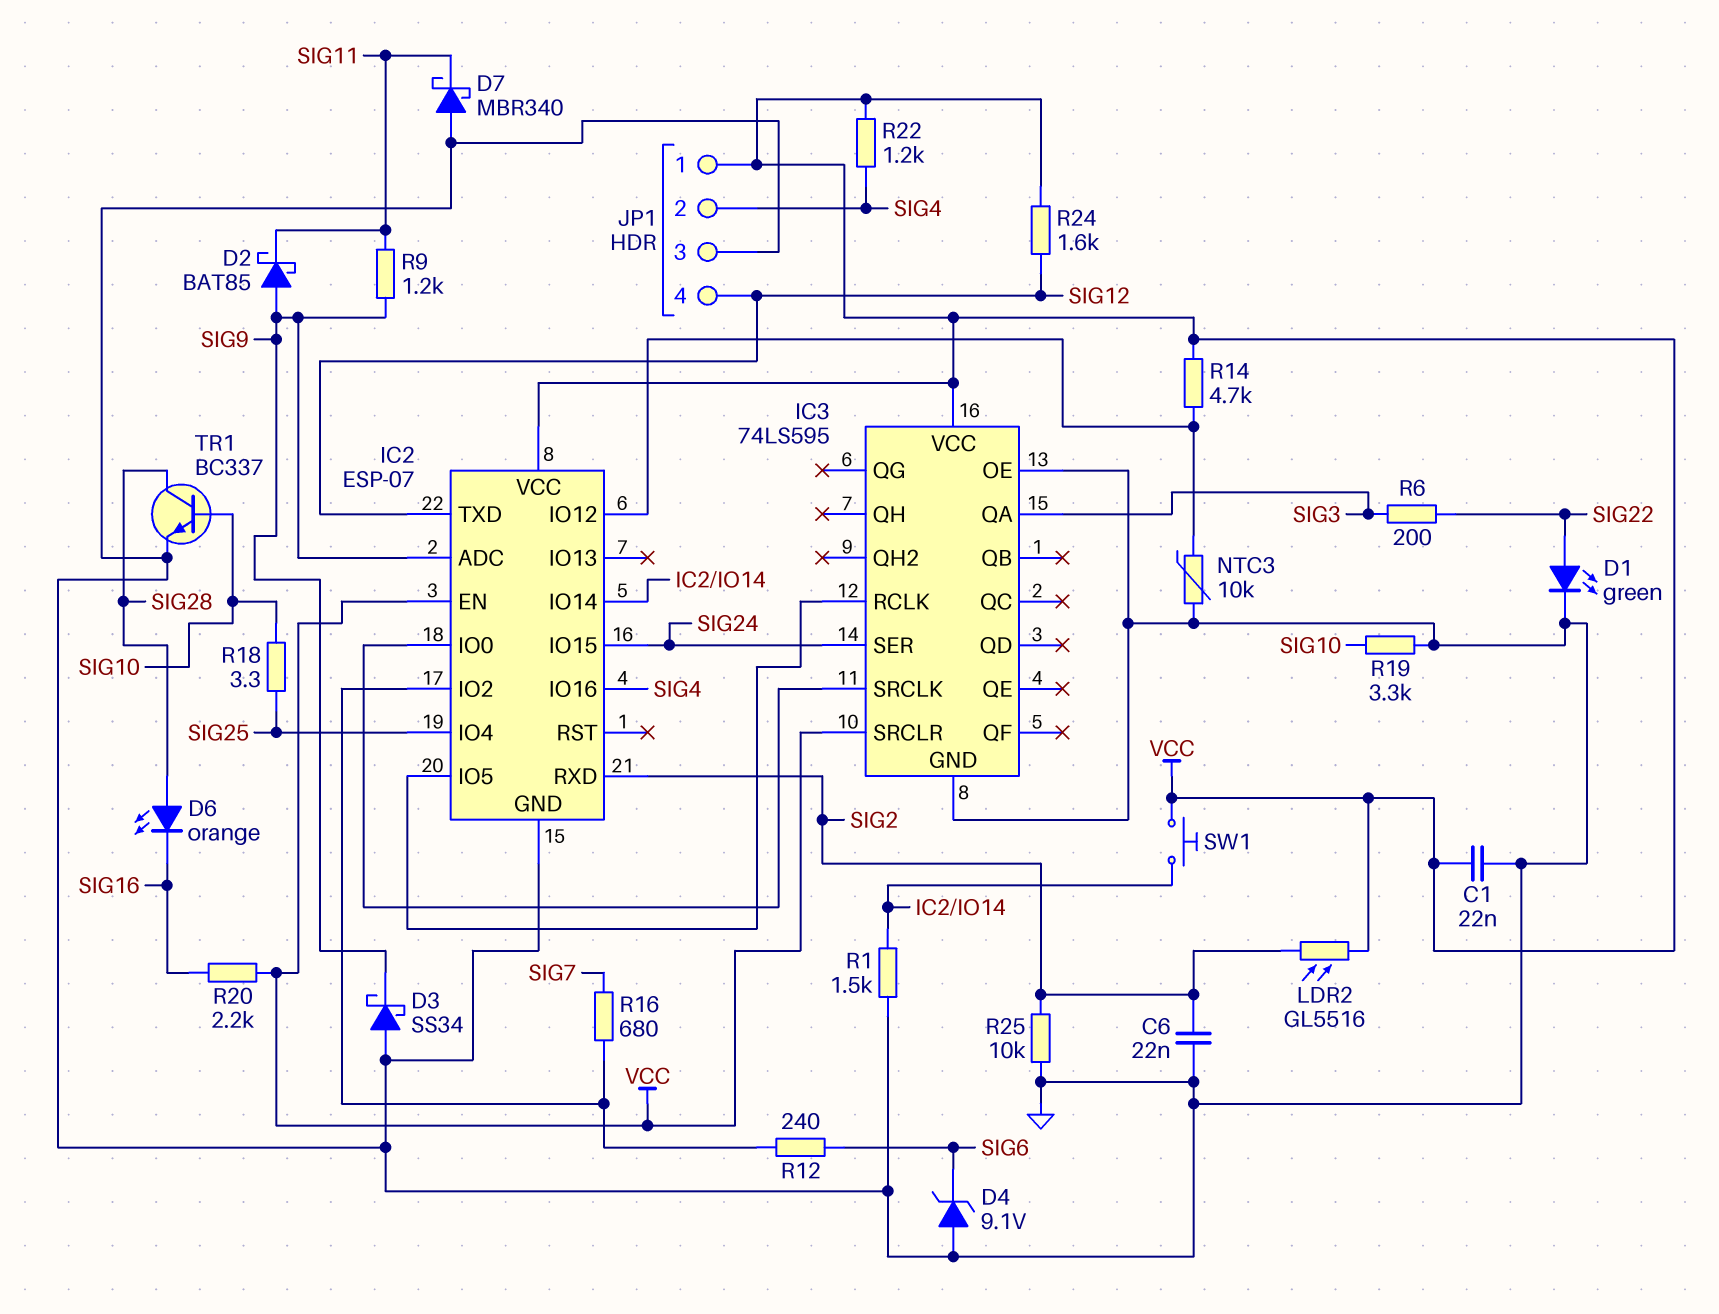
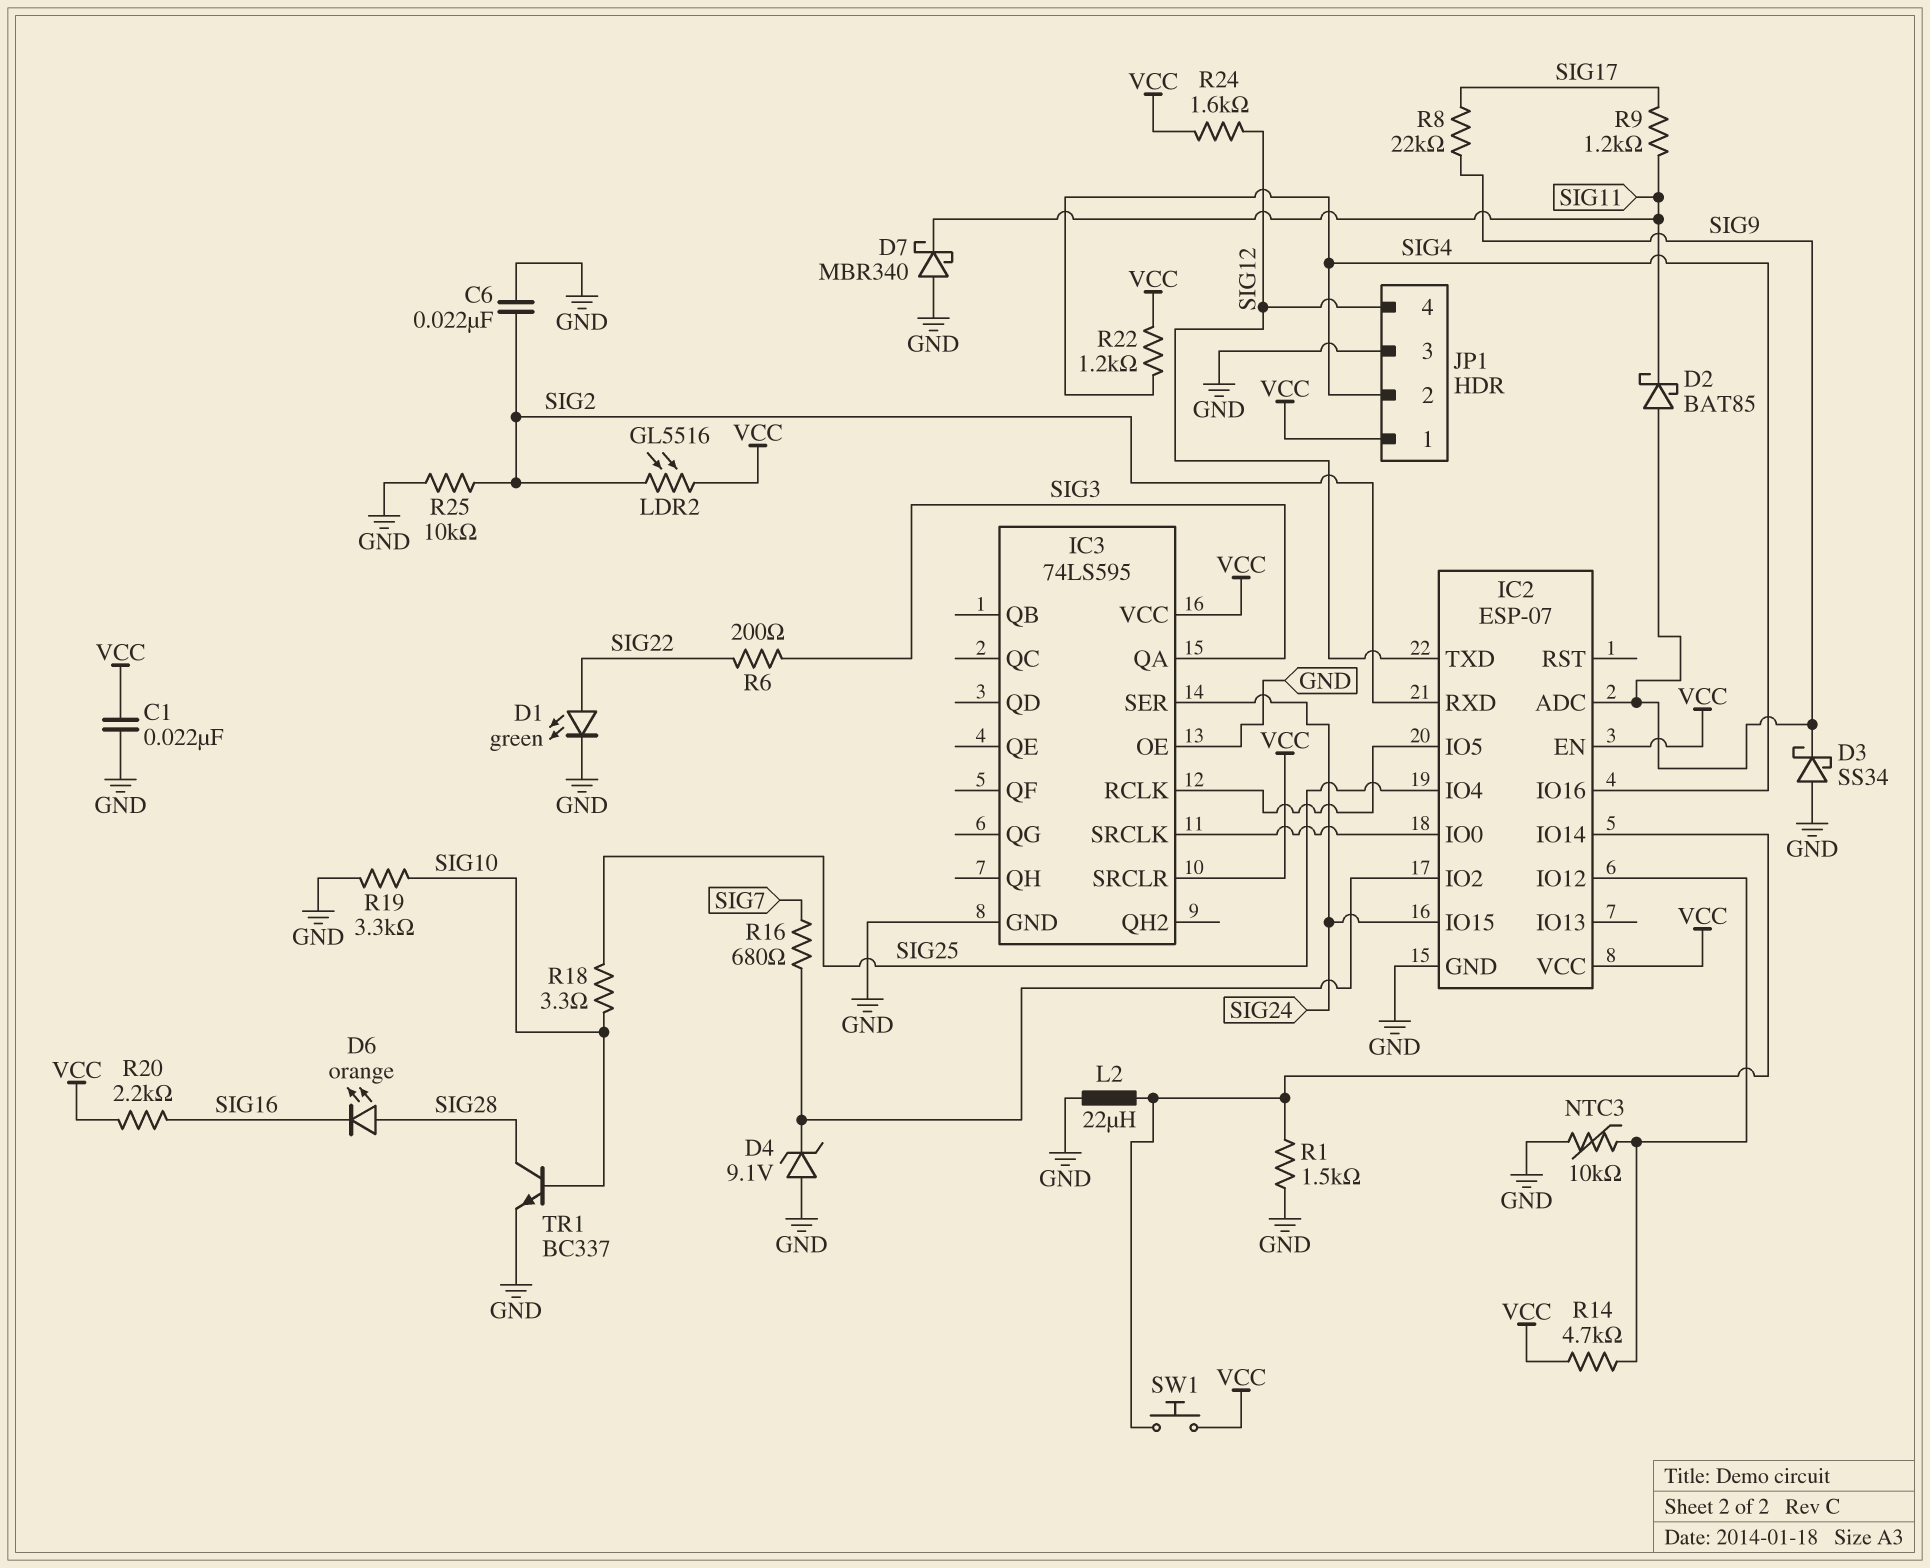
D4: zener 9.1V (A GND, K SIG6) -> zener 9.1V (A GND, K IC2/IO2)
L2: none -> 22uH (GND, IC2/IO14)
R8: none -> 22k (SIG9, SIG17)
R9: 1.2k (SIG9, SIG11) -> 1.2k (SIG11, SIG17)
R12: 240 (IC2/IO2, SIG6) -> none

